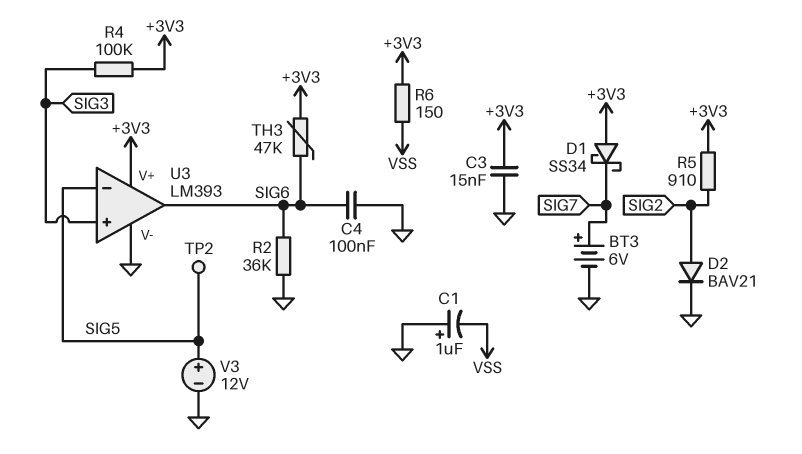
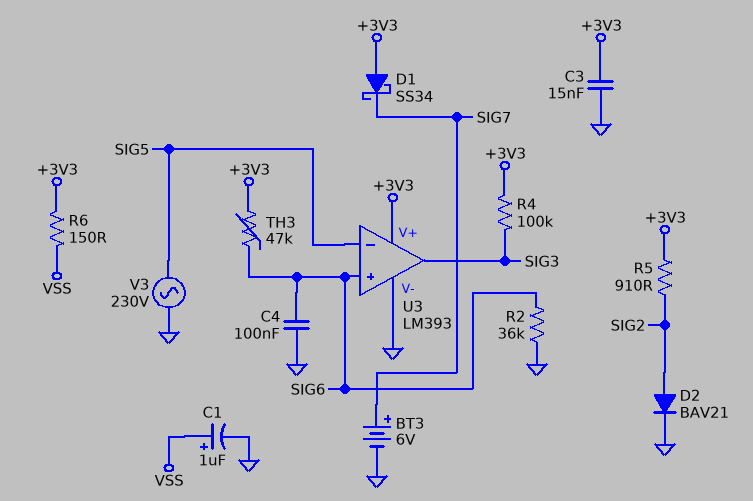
C1: 1uF (plus GND, minus VSS) -> 1uF (plus VSS, minus GND)
TP2: test point (SIG5) -> none
U3 pin in+: SIG3 -> SIG6
U3 pin out: SIG6 -> SIG3
V3: 12V (plus SIG5, minus GND) -> AC 230V (GND, SIG5)

